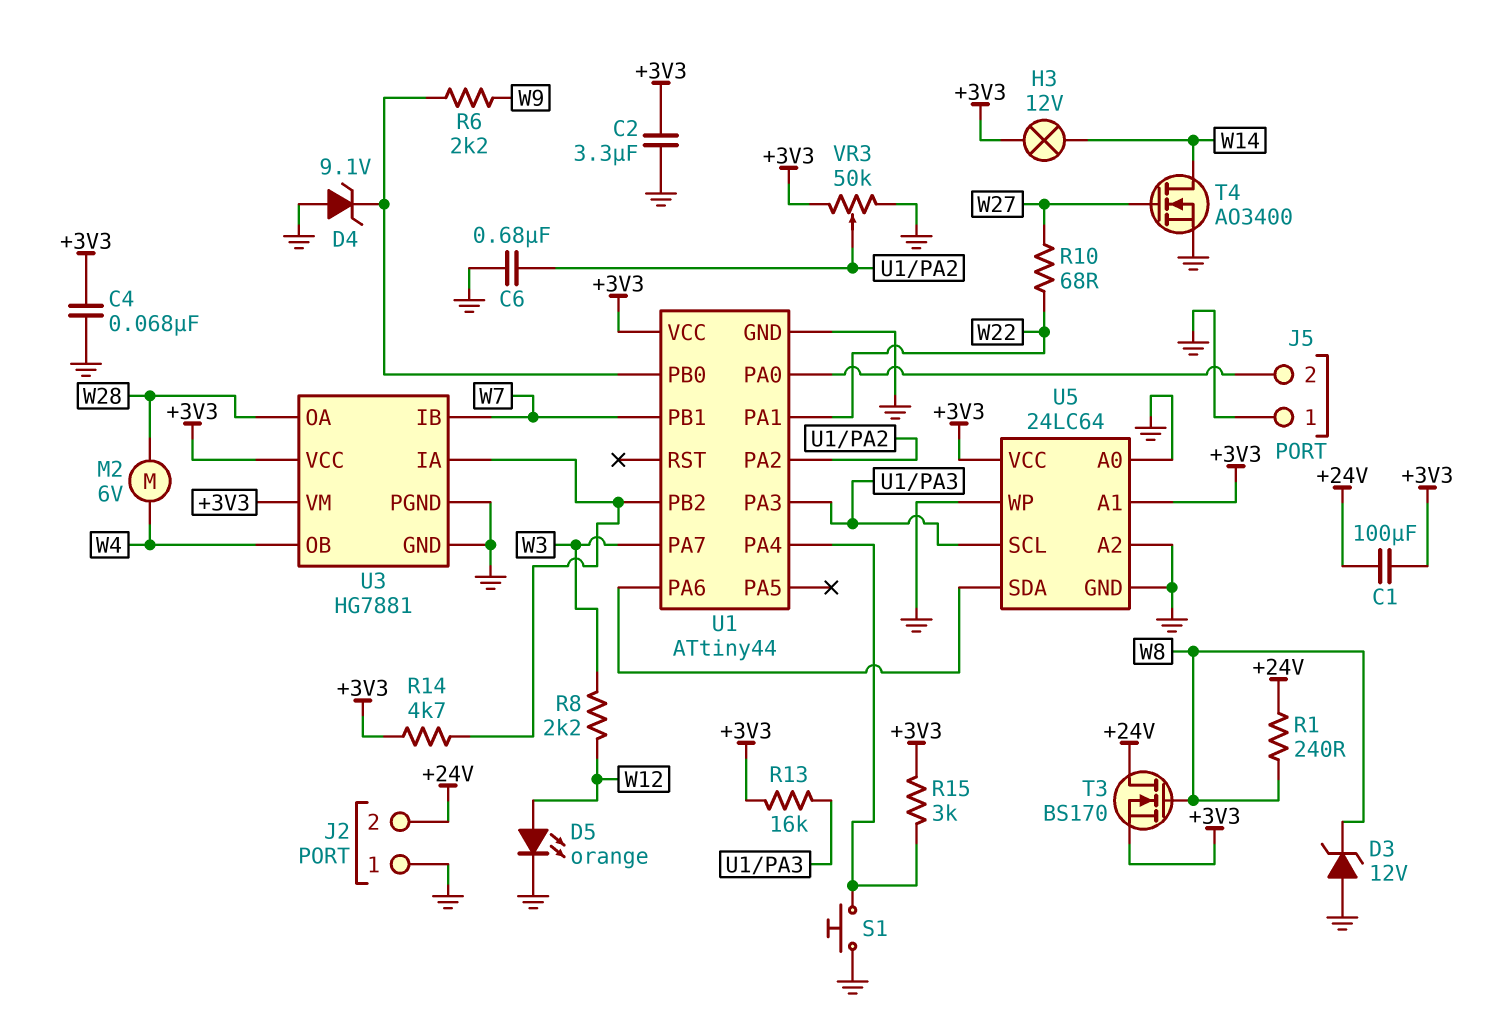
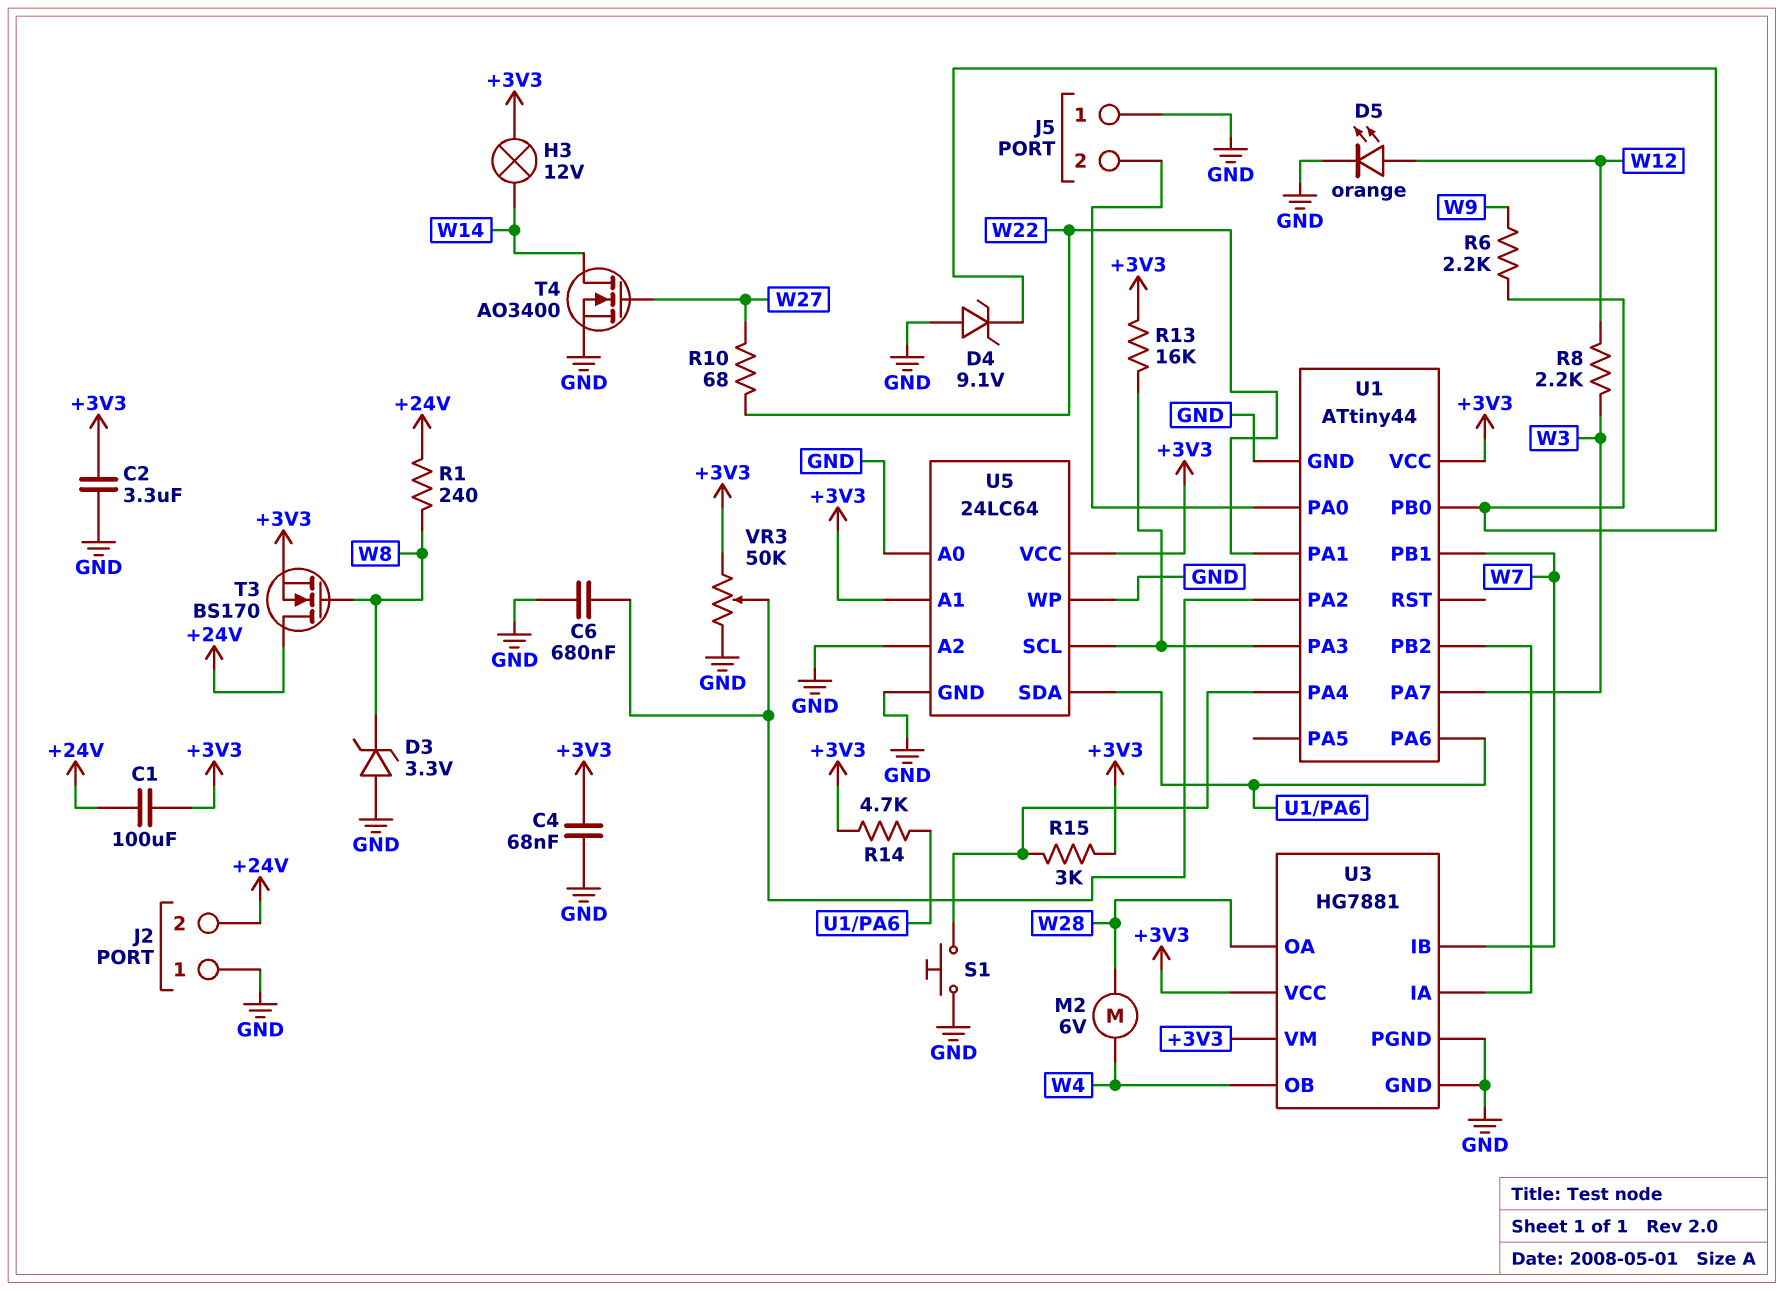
D3: zener 12V (A GND, K W8) -> zener 3.3V (A GND, K W8)
R14: 4.7k (+3V3, U1/PB2) -> 4.7k (+3V3, U1/PA6)

